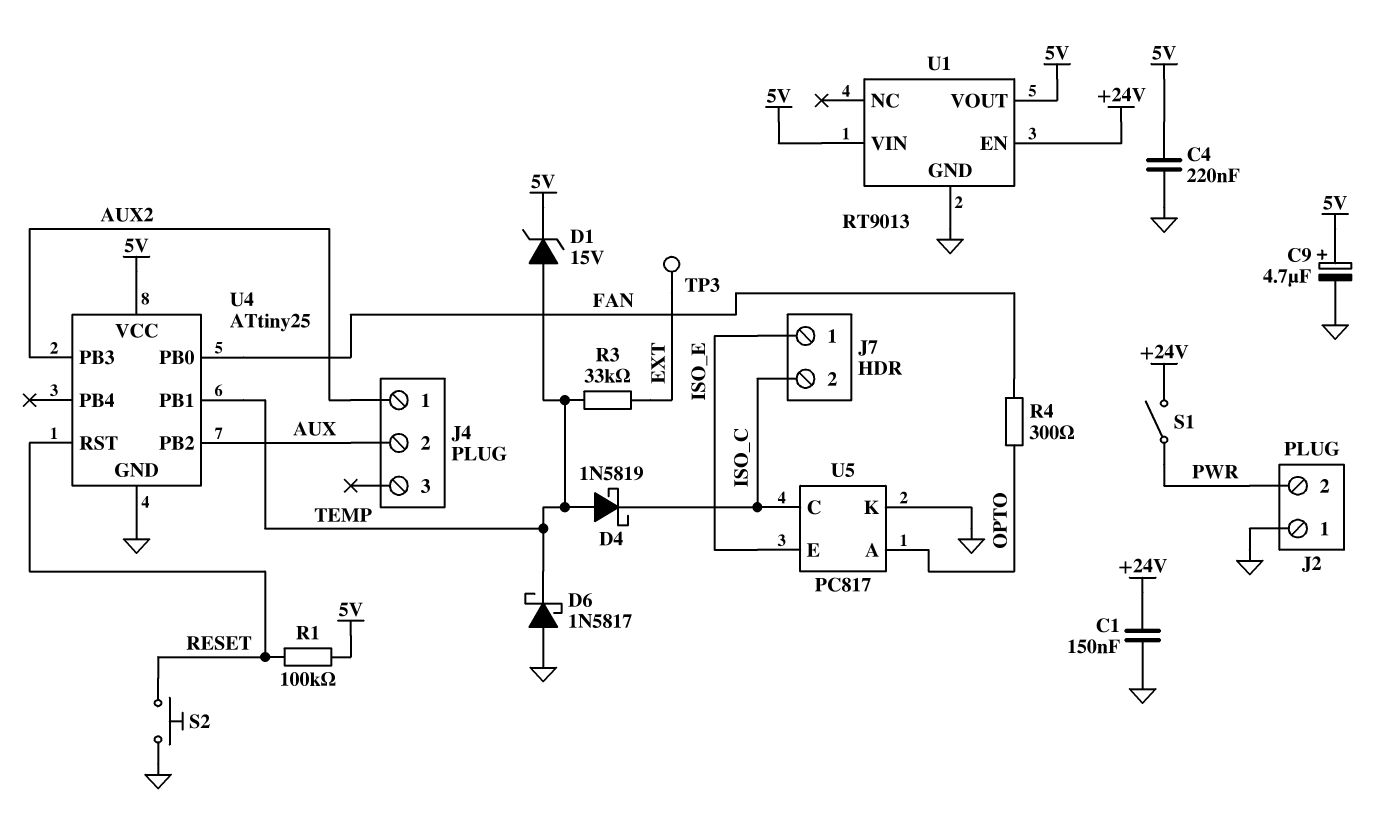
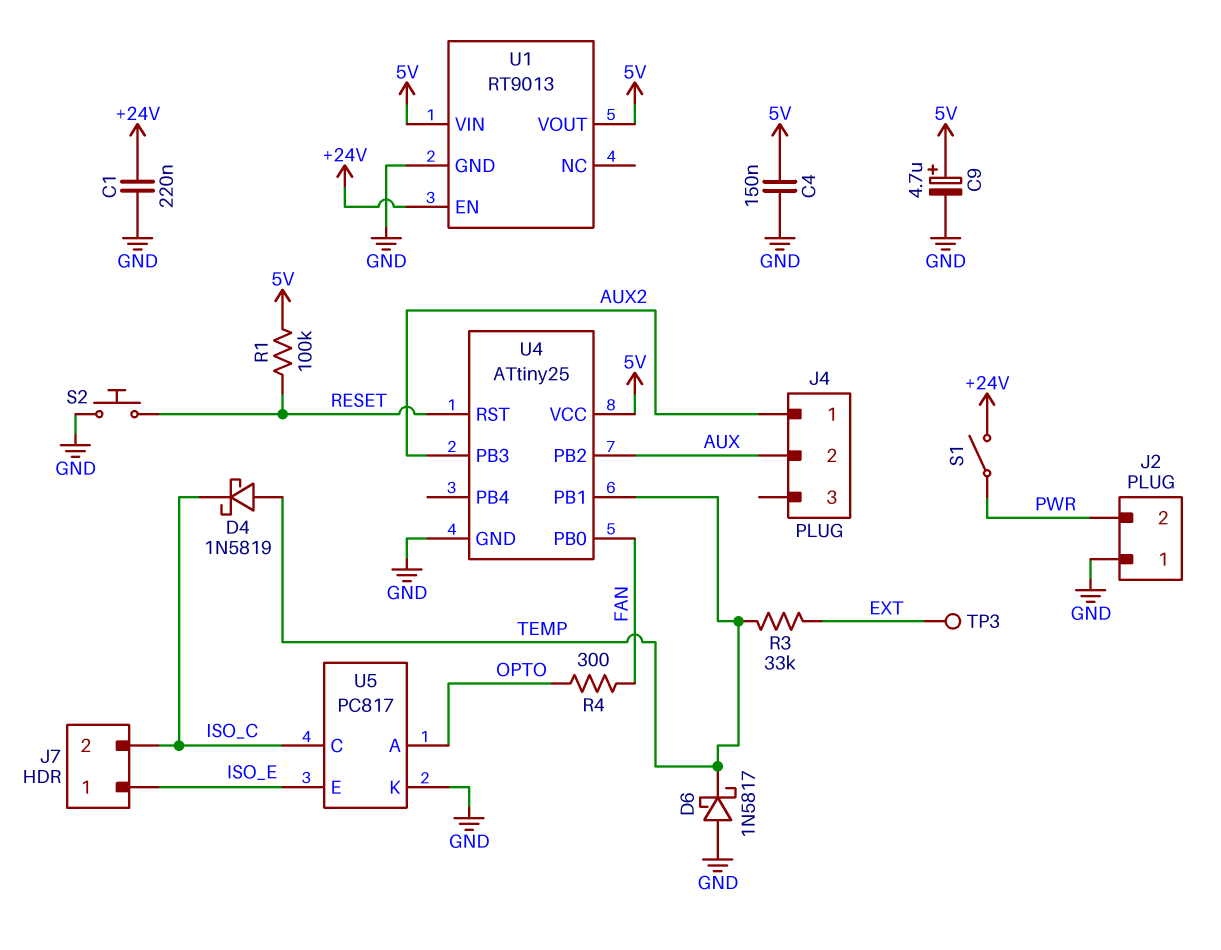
C1: 150nF (+24V, GND) -> 220nF (+24V, GND)
C4: 220nF (5V, GND) -> 150nF (5V, GND)
D1: zener 15V (A TEMP, K 5V) -> none

